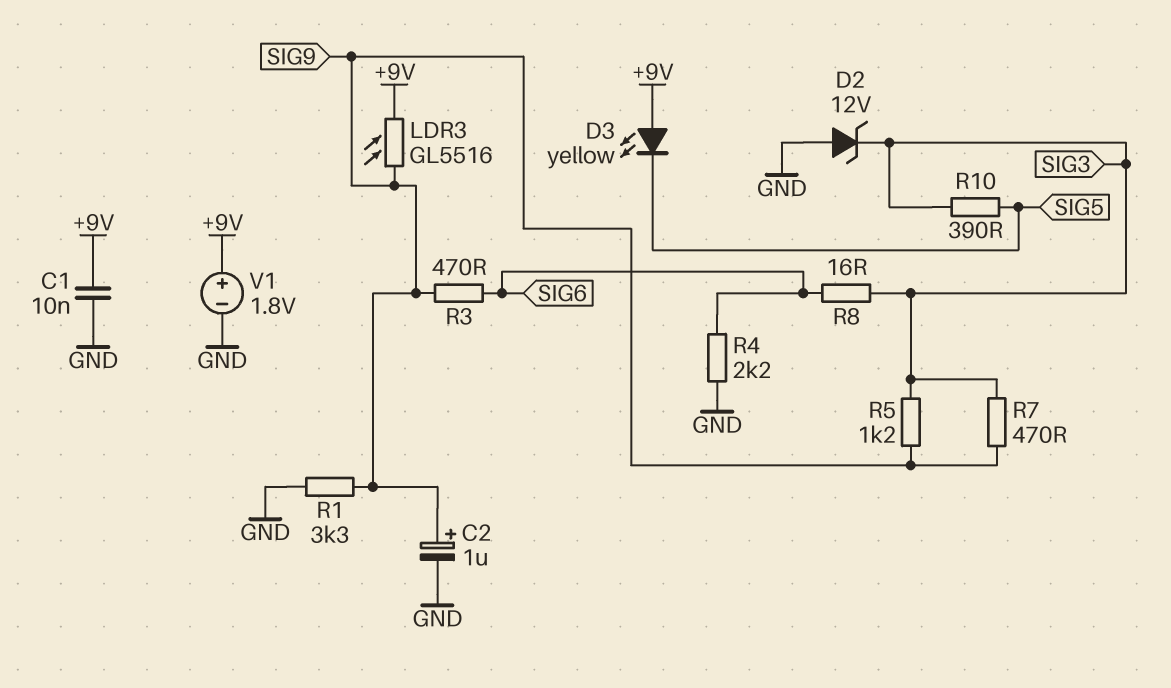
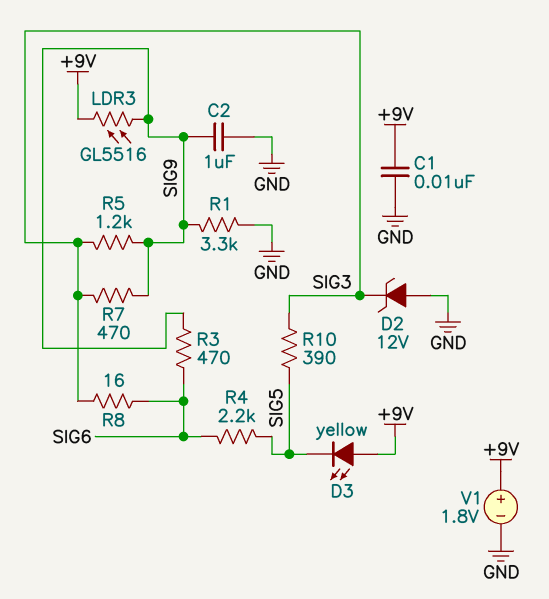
C2: 1uF (plus SIG9, minus GND) -> 1uF (GND, SIG9)
R4: 2.2k (GND, SIG6) -> 2.2k (SIG5, SIG6)

